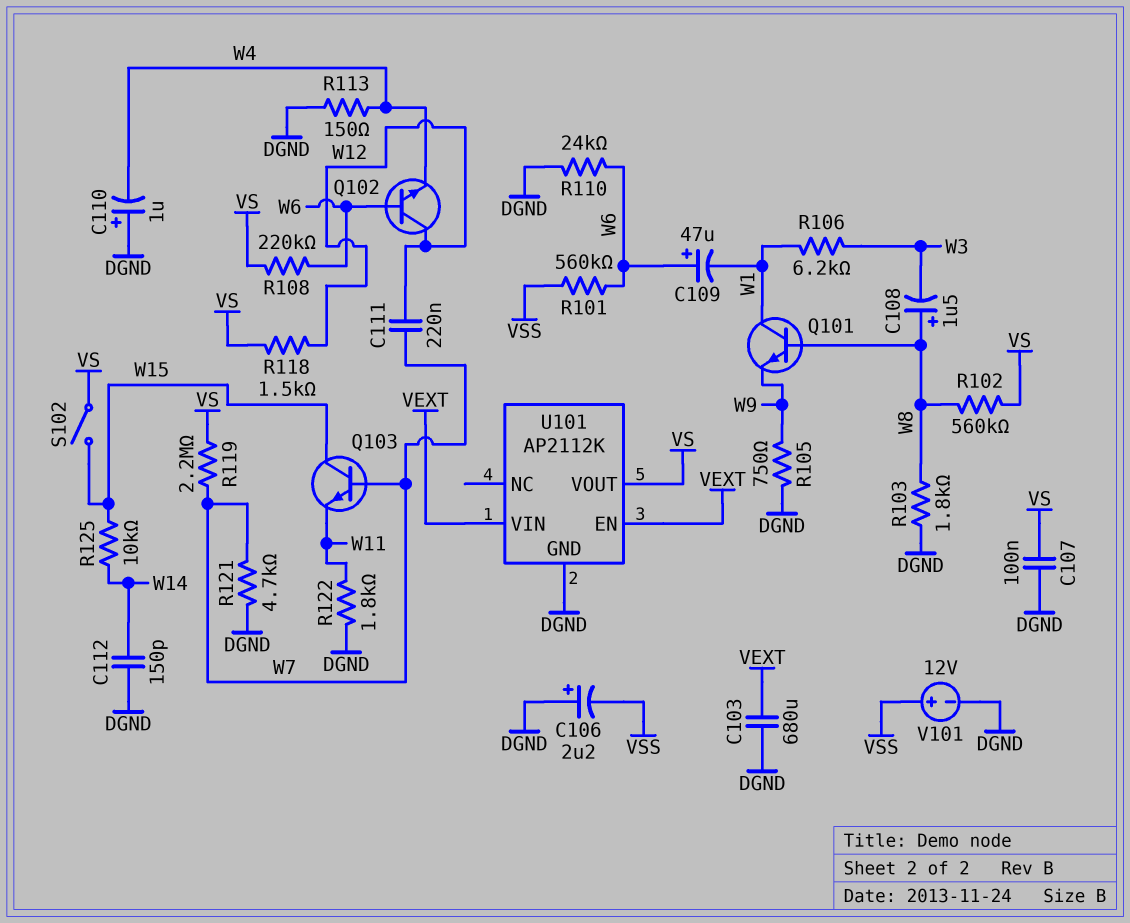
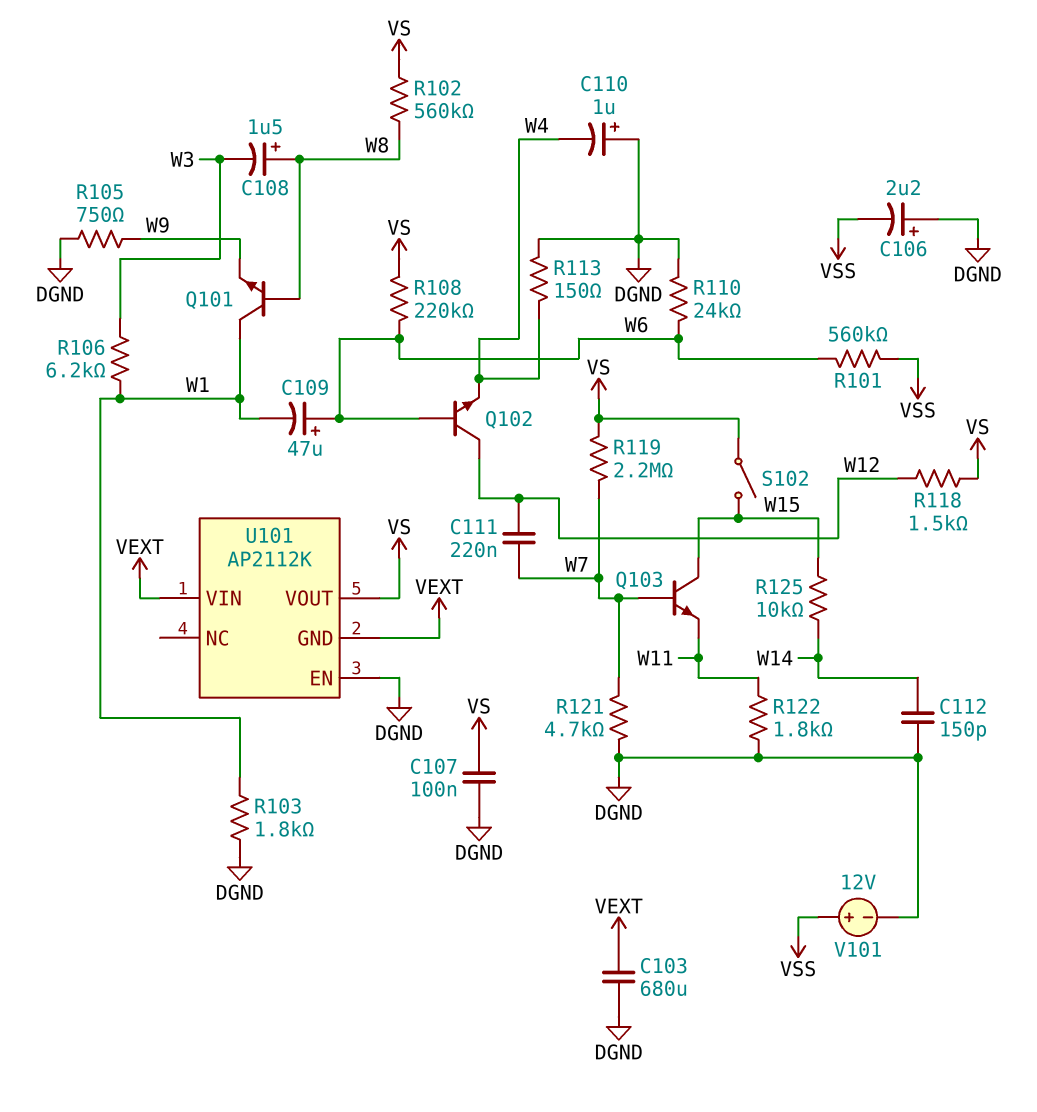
R103: 1.8k (DGND, W8) -> 1.8k (DGND, W1)
U101 pin EN: VEXT -> DGND
U101 pin GND: DGND -> VEXT

